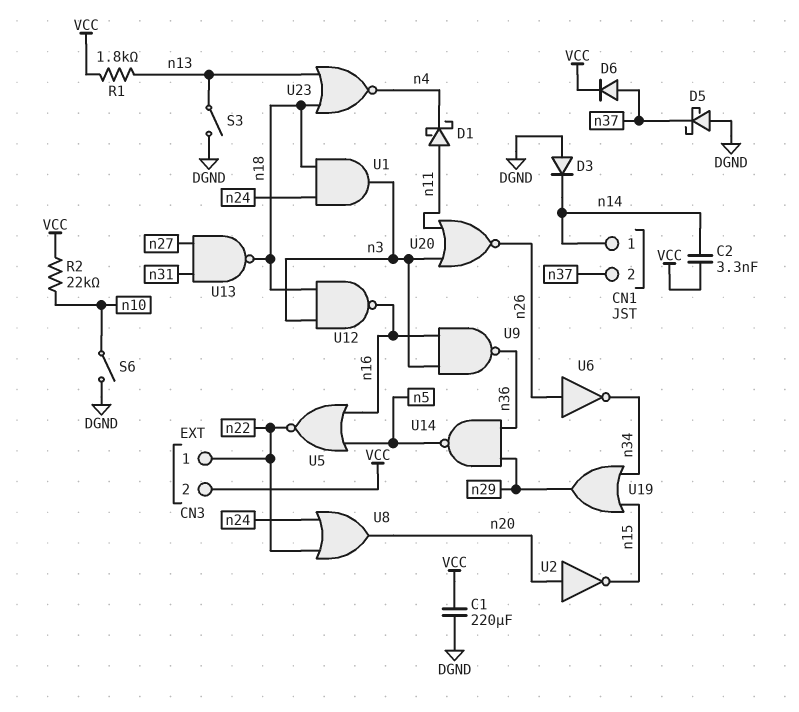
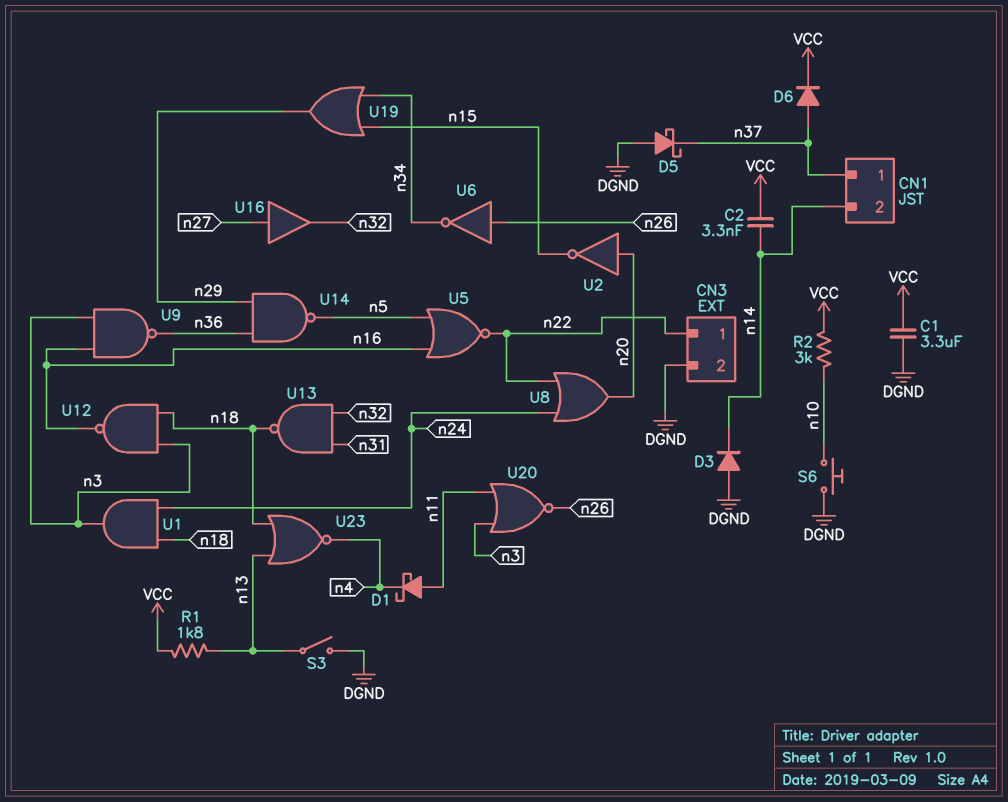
C1: 220uF (DGND, VCC) -> 3.3uF (DGND, VCC)
CN1 pin 1: n14 -> n37
CN1 pin 2: n37 -> n14
CN3 pin 2: VCC -> DGND
R2: 22k (VCC, n10) -> 3k (VCC, n10)
S6: switch (DGND, n10) -> button (DGND, n10)
U13: NAND (in n27, in n31, out n18) -> NAND (in n31, in n32, out n18)
U16: none -> buffer (in n27, out n32)

